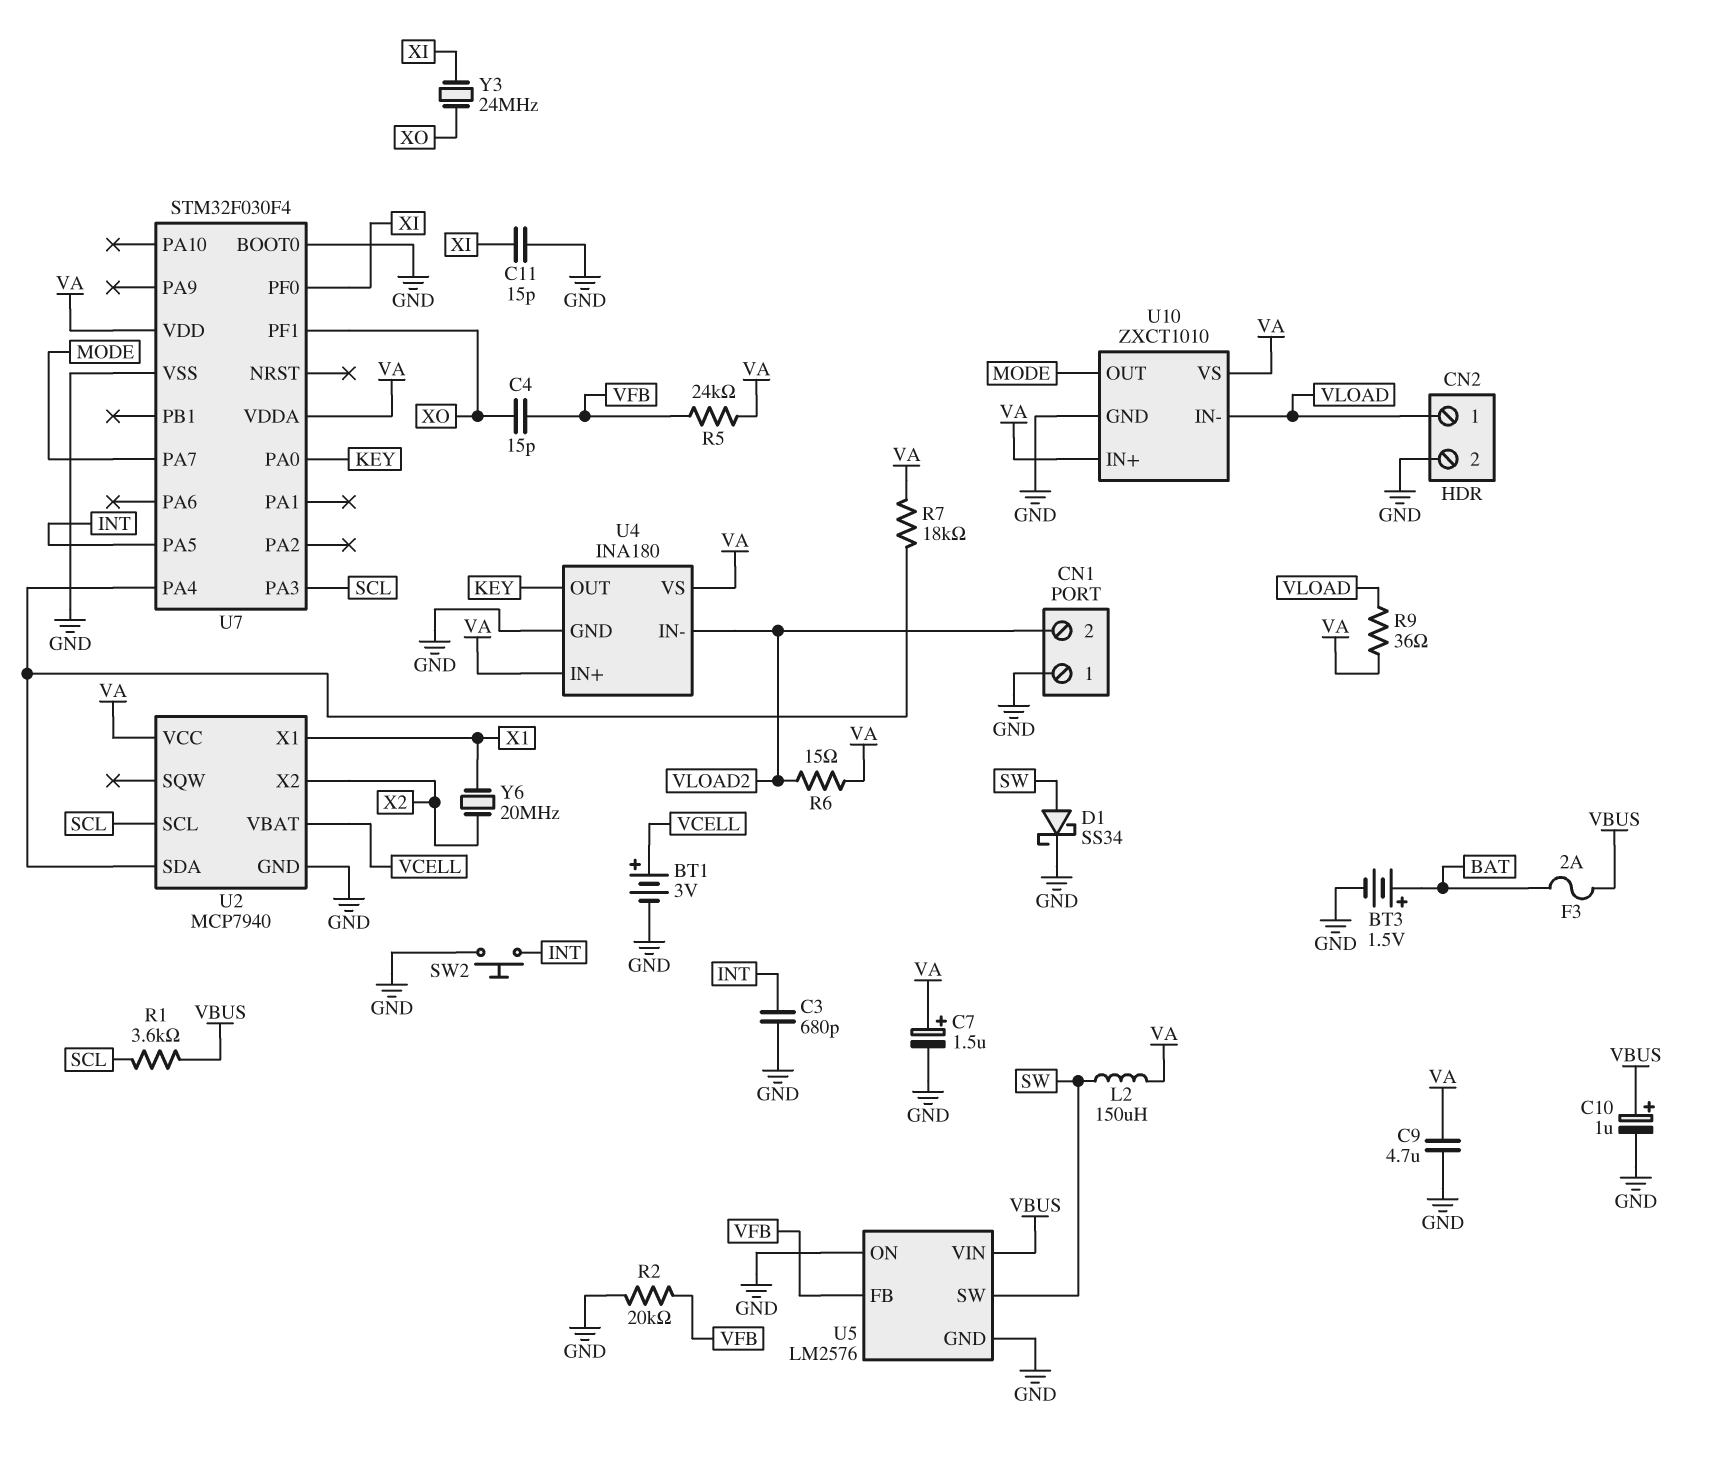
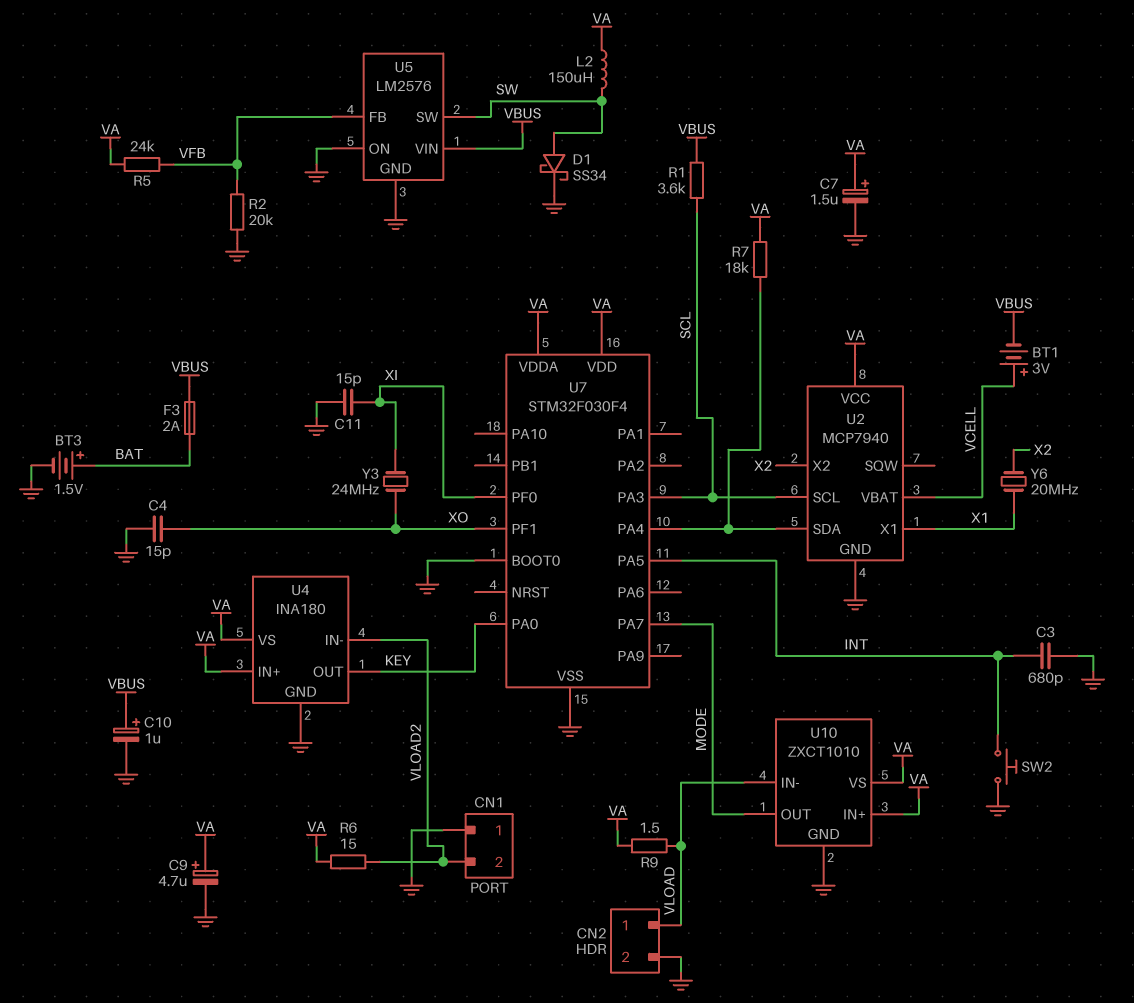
BT1: 3V (plus VCELL, minus GND) -> 3V (plus VCELL, minus VBUS)
C4: 15pF (VFB, XO) -> 15pF (GND, XO)
C9: 4.7uF (GND, VA) -> 4.7uF (plus VA, minus GND)
R9: 36 (VA, VLOAD) -> 1.5 (VA, VLOAD)

